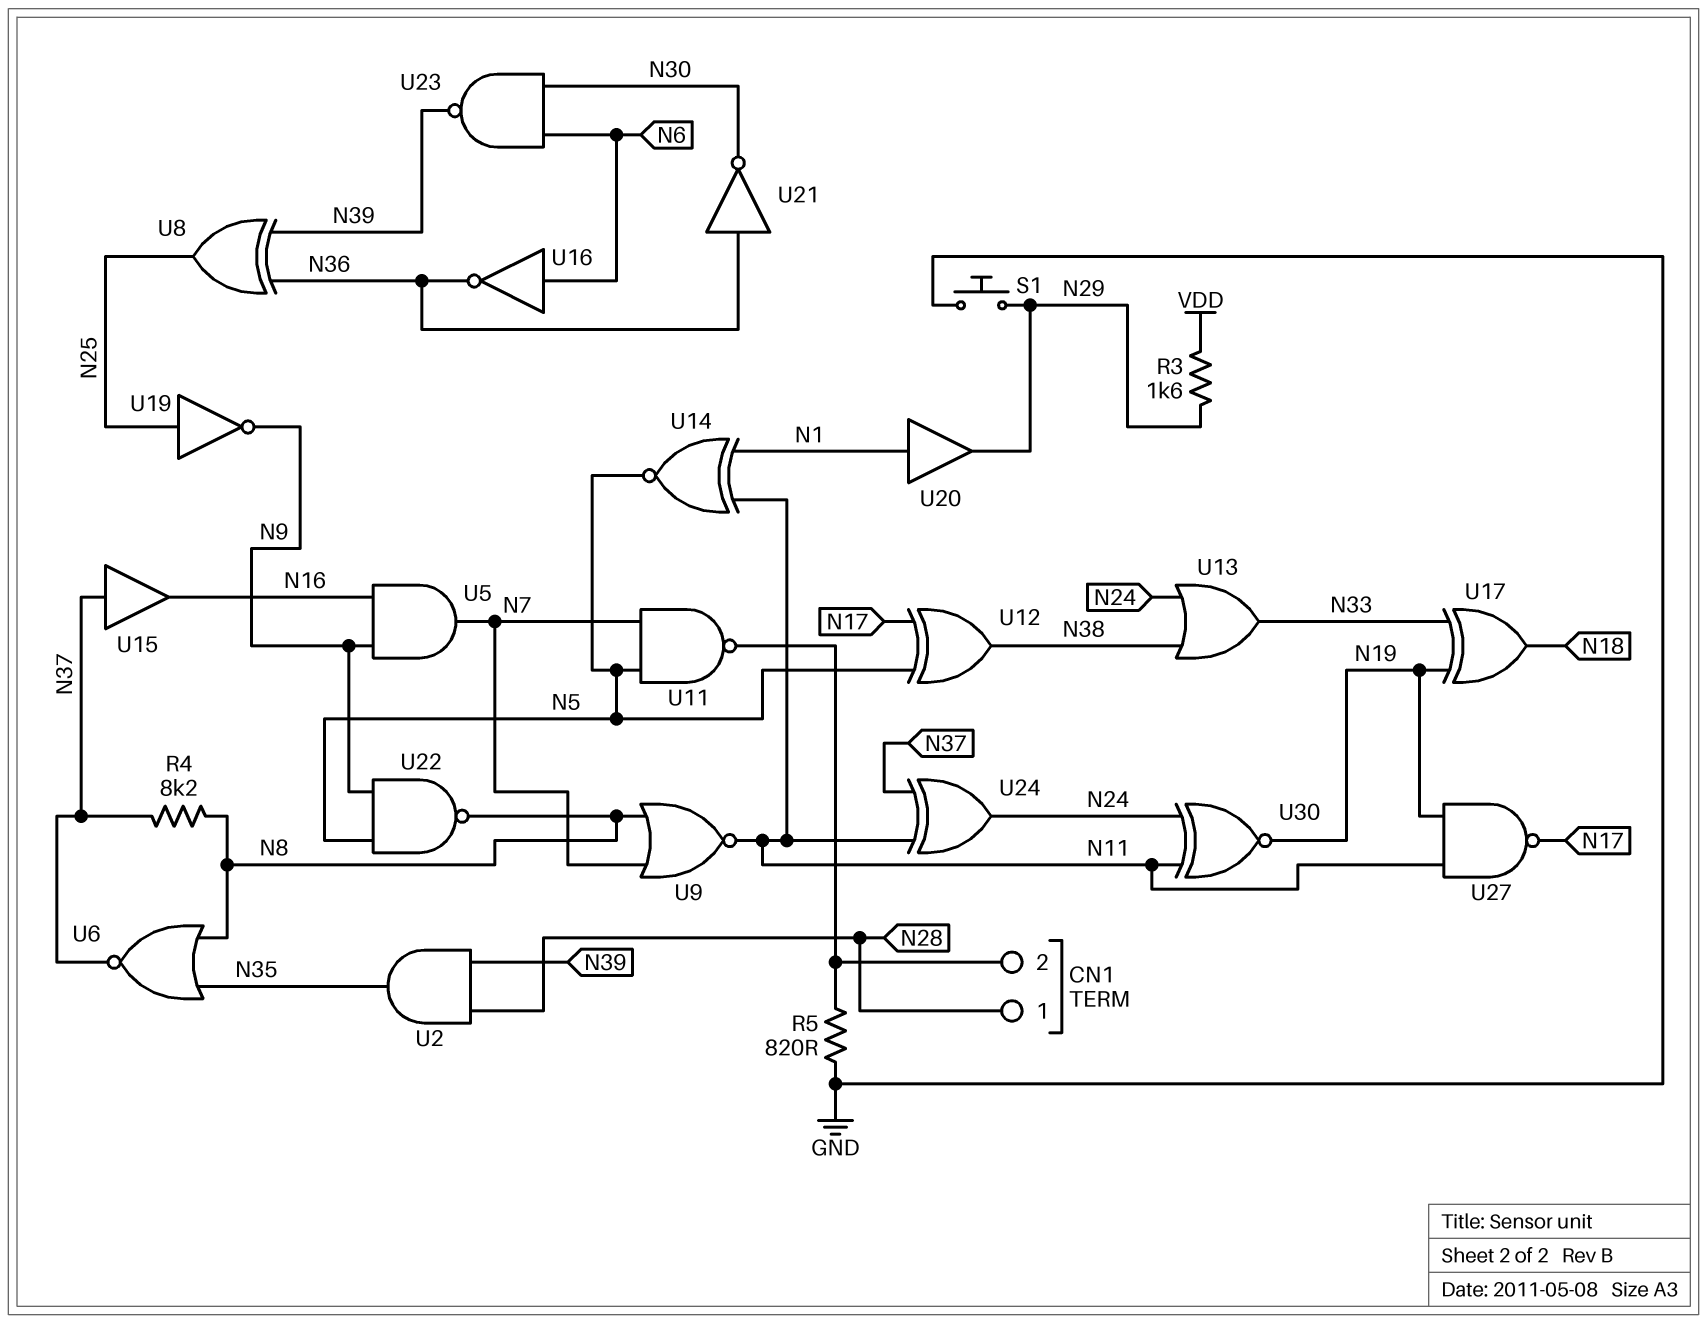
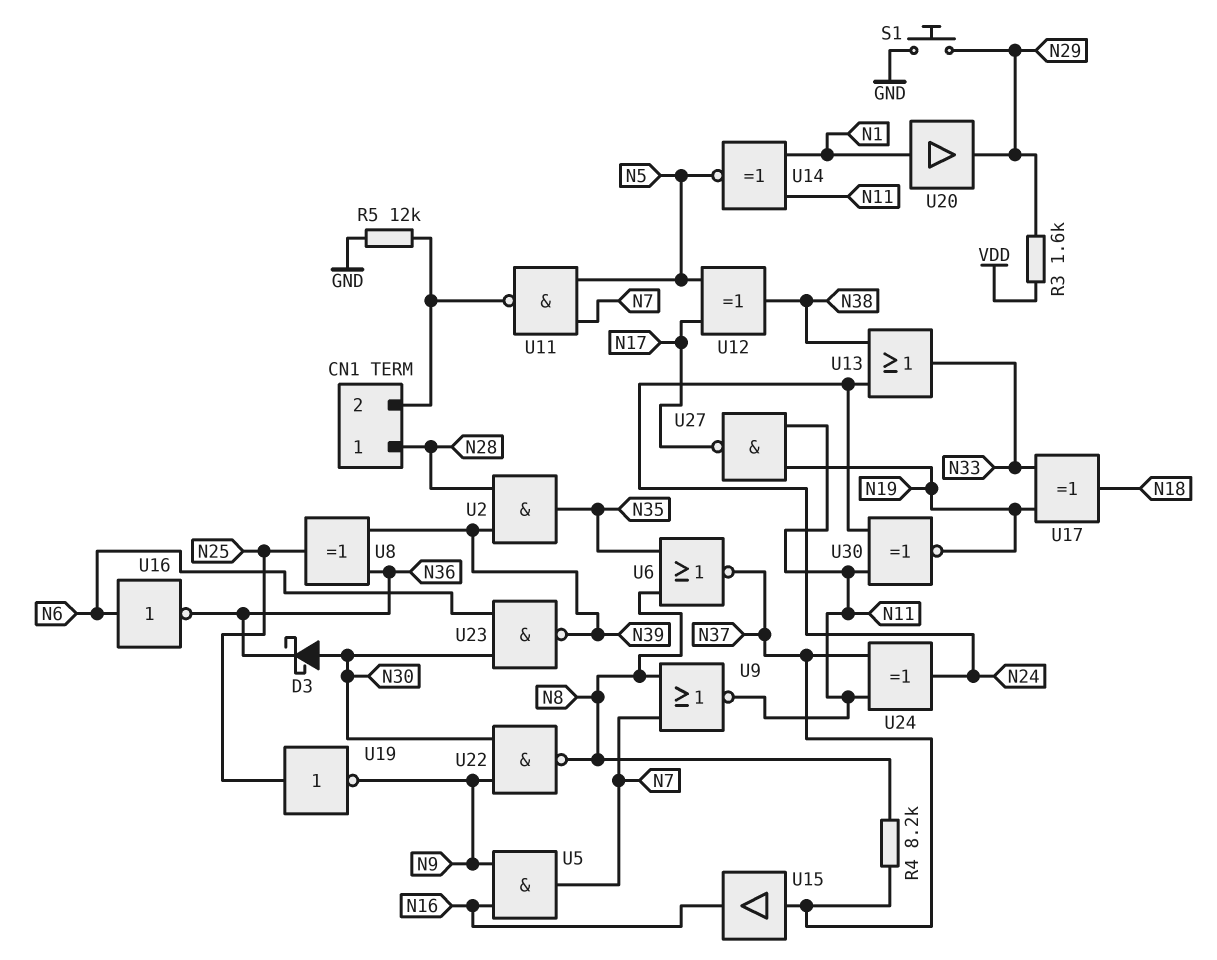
D3: none -> schottky (A N30, K N36)
R5: 820 (CN1/2, GND) -> 12k (CN1/2, GND)
U21: NOT (in N36, out N30) -> none
U22: NAND (in N5, in N9, out N8) -> NAND (in N9, in N30, out N8)

